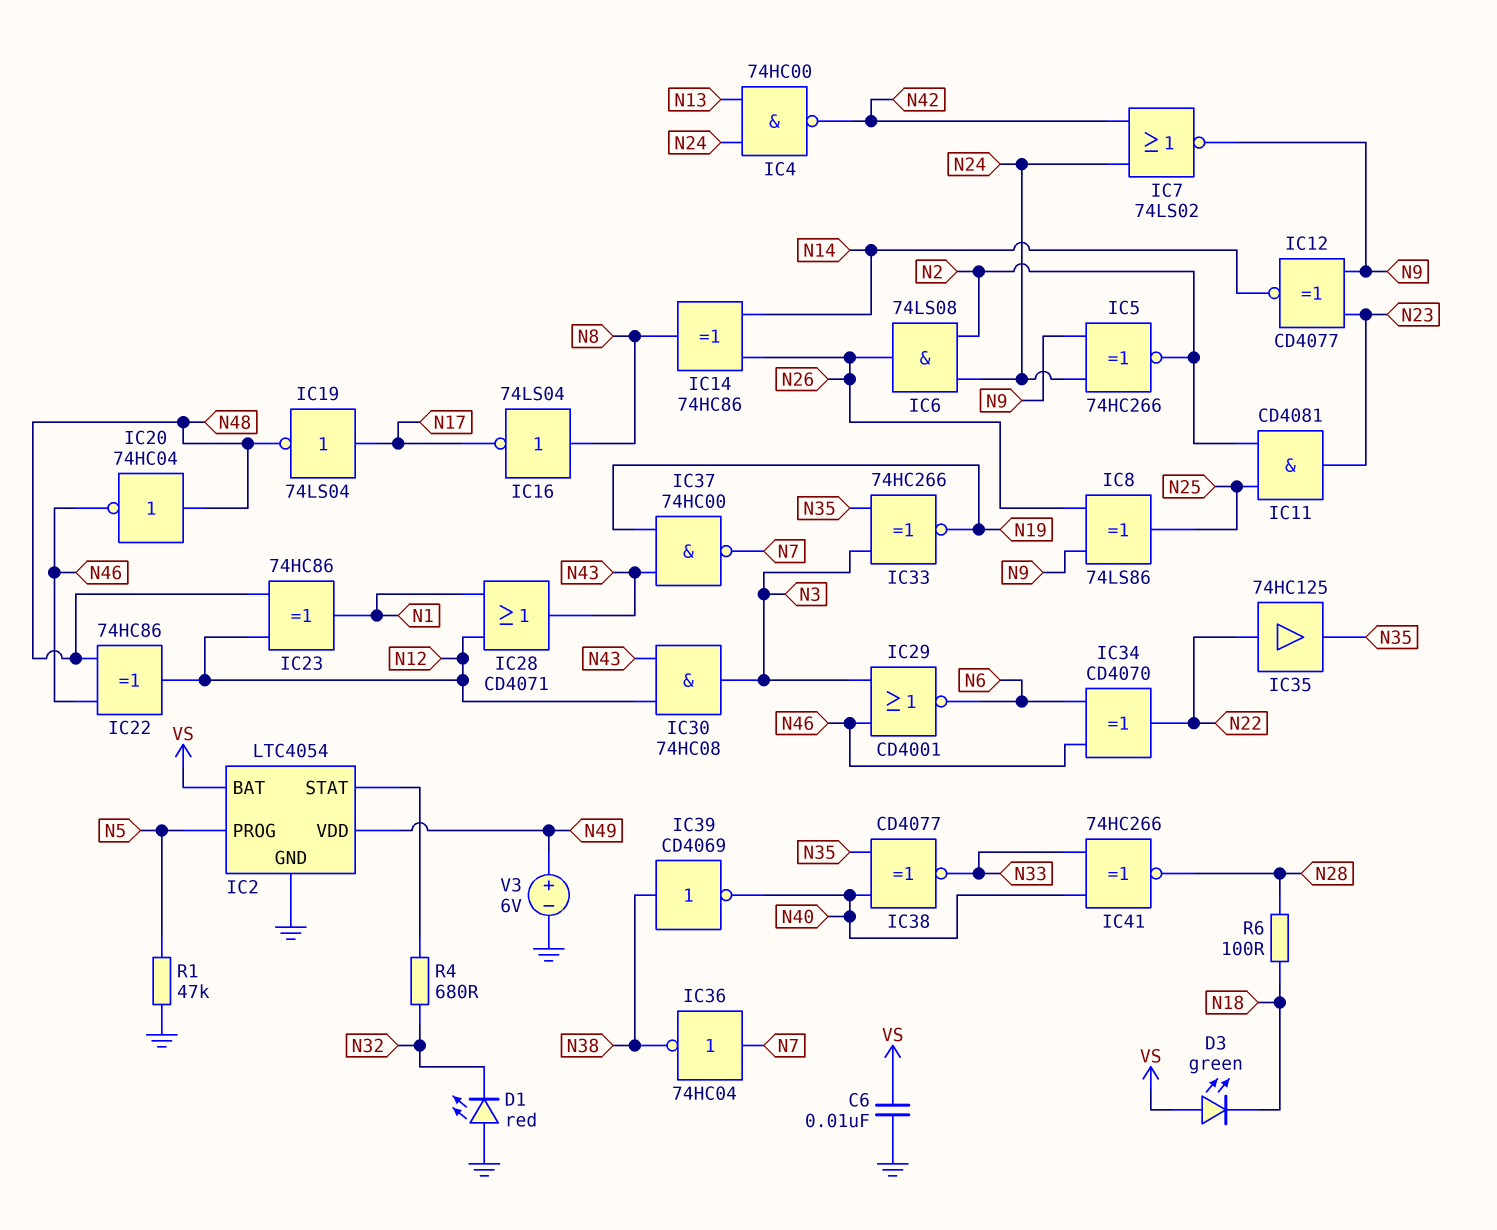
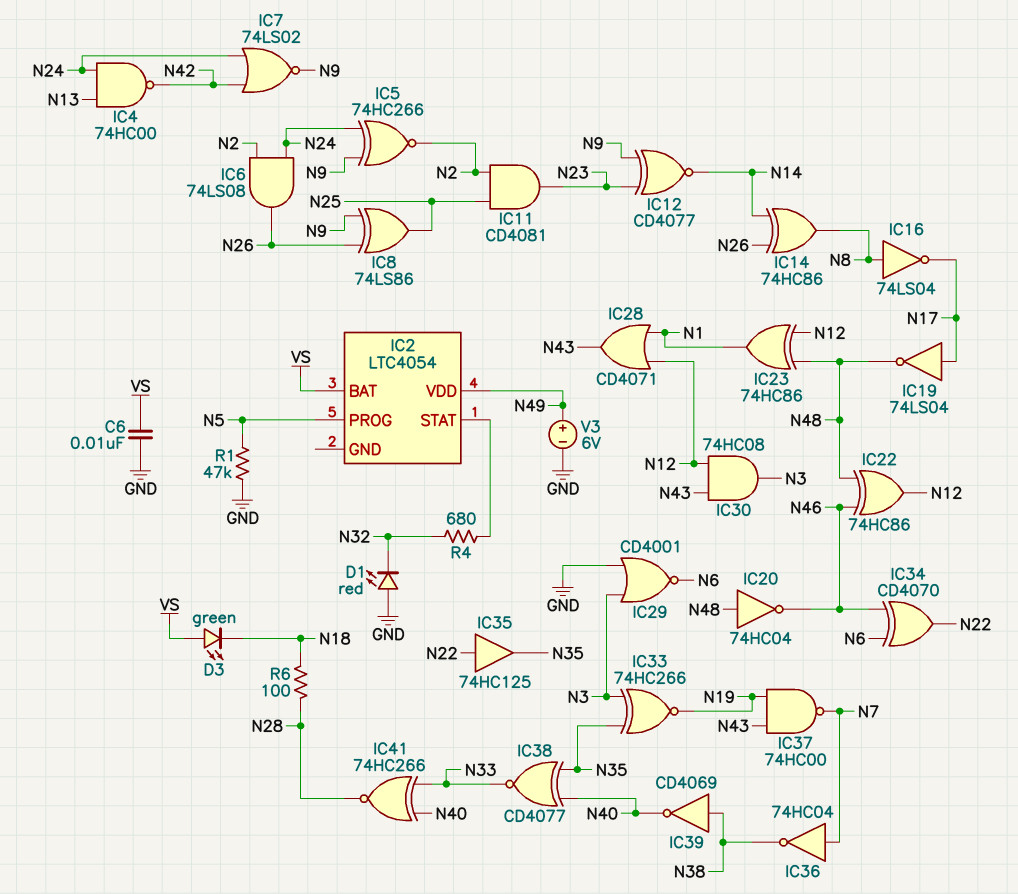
IC2 pin GND: GND -> none
IC29: NOR CD4001 (in N3, in N46, out N6) -> NOR CD4001 (in GND, in N3, out N6)

